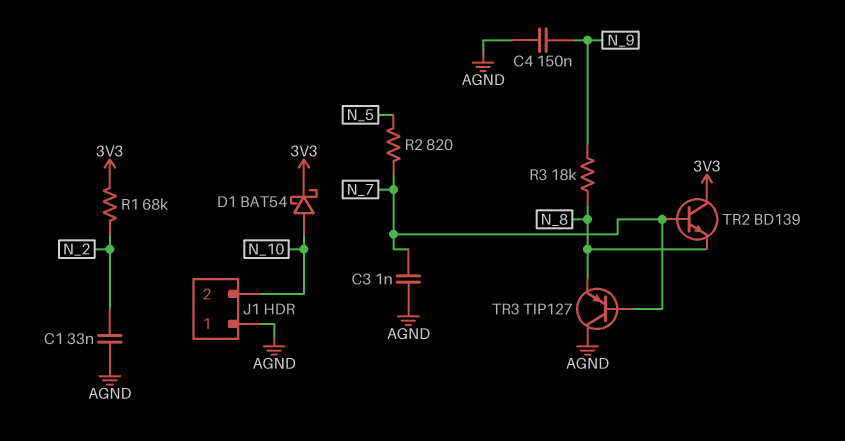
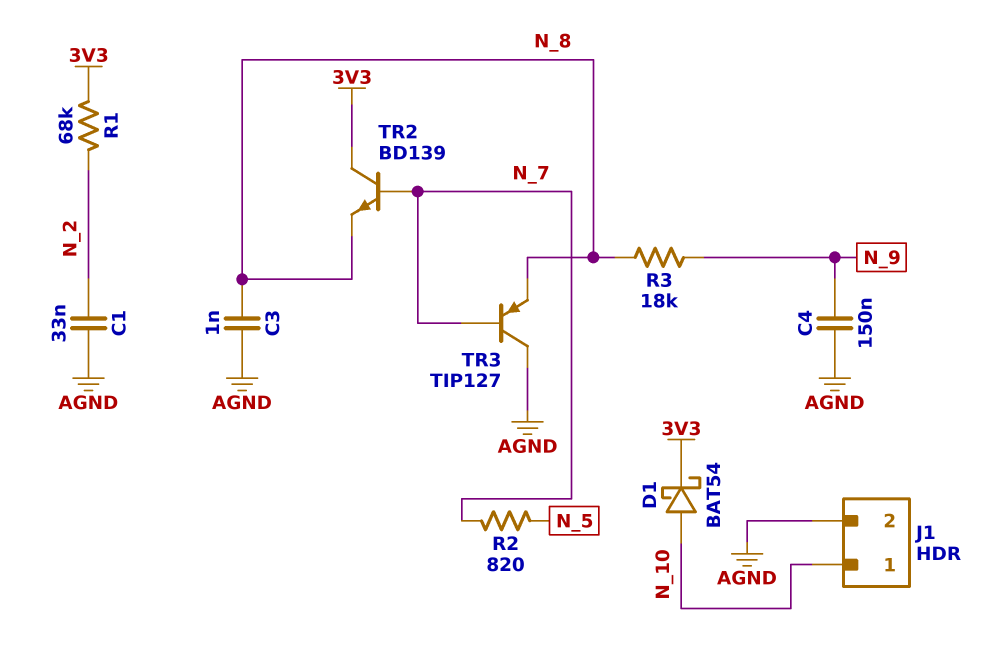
C3: 1nF (AGND, N_7) -> 1nF (AGND, N_8)
J1 pin 1: AGND -> N_10
J1 pin 2: N_10 -> AGND

